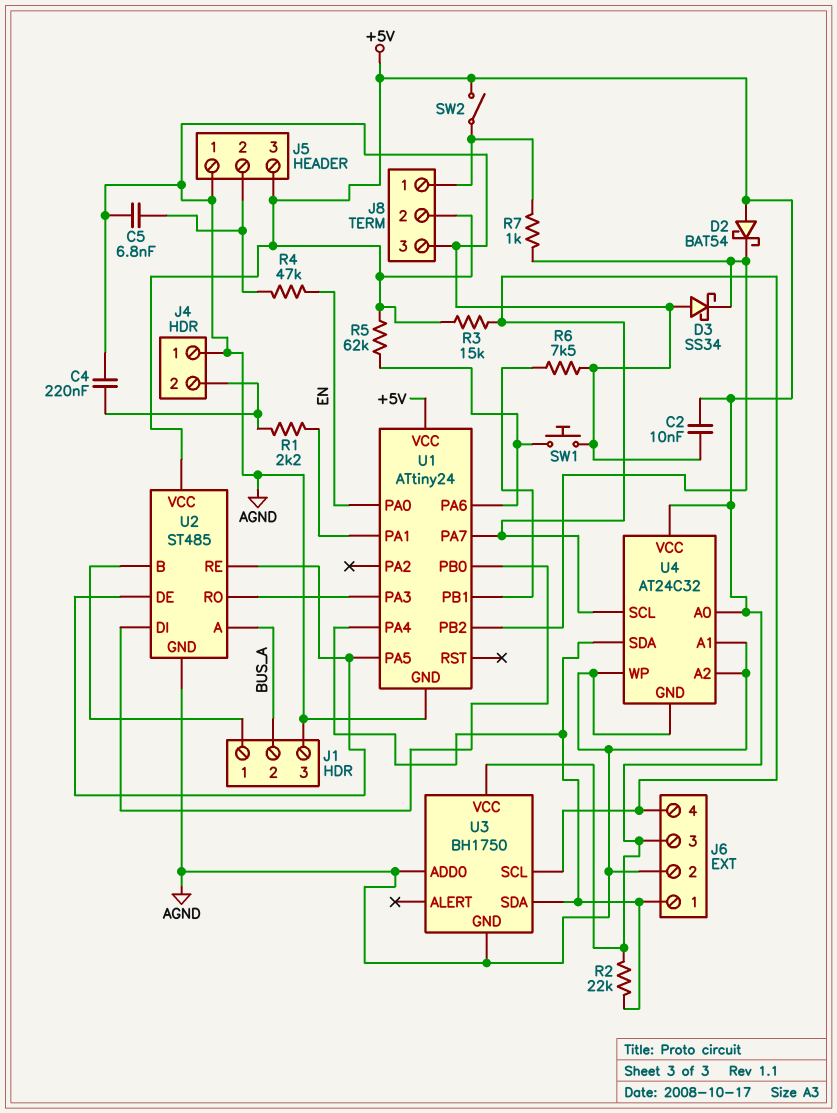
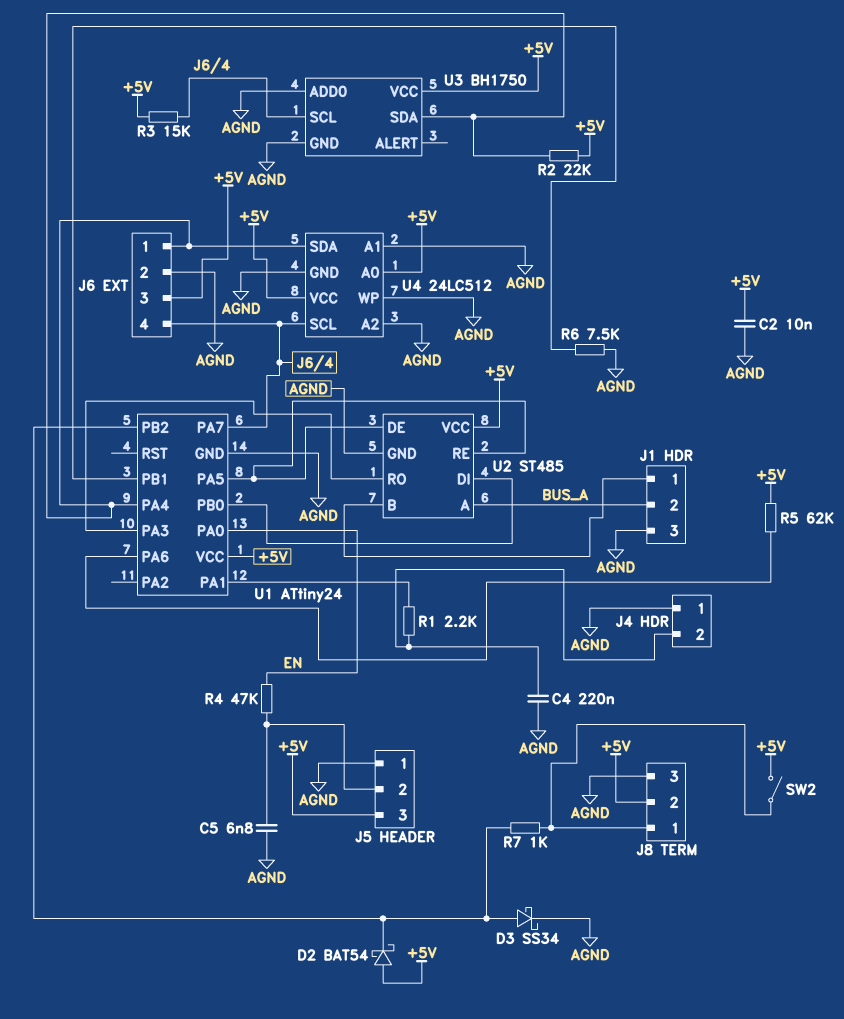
D3: schottky SS34 (A AGND, K U1/PB2) -> schottky SS34 (A U1/PB2, K AGND)
SW1: button (AGND, U1/PA6) -> none
U4: AT24C32 -> 24LC512

